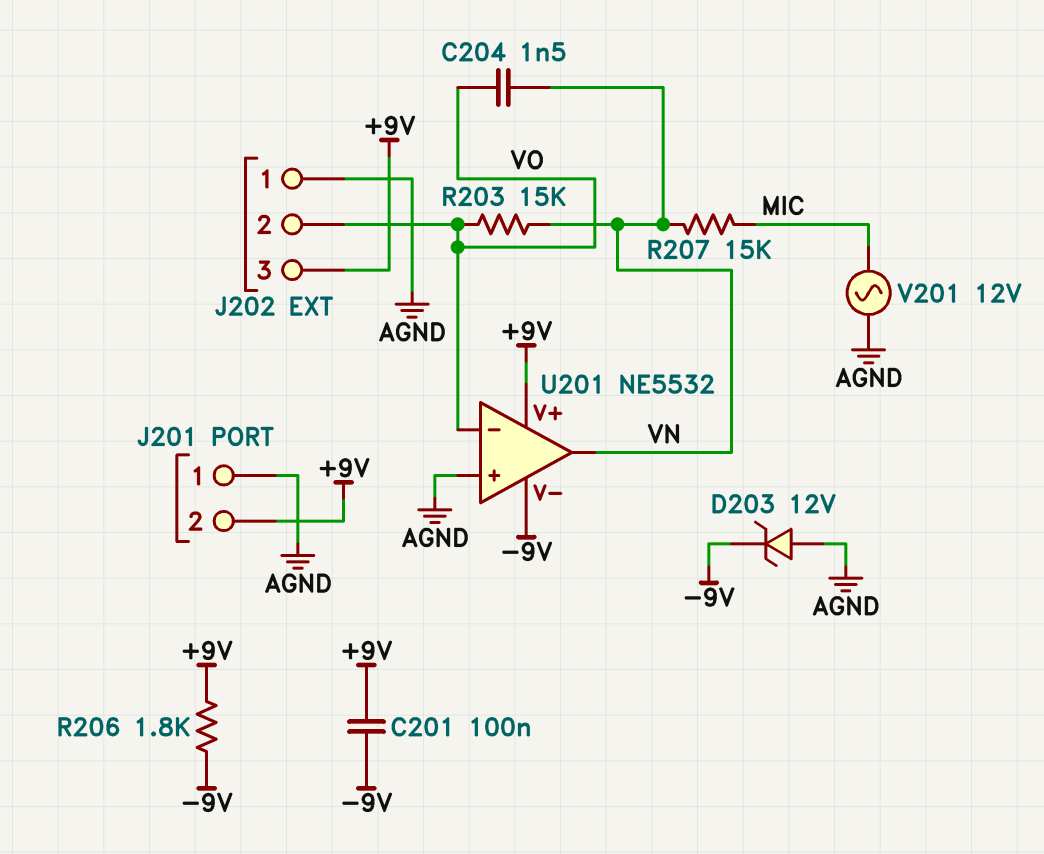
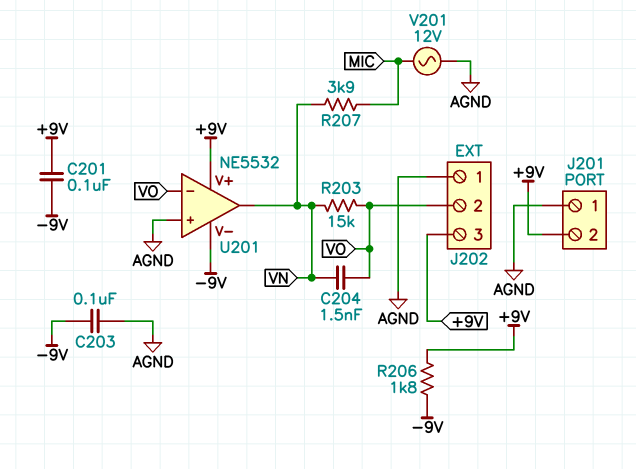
C203: none -> 100nF (-9V, AGND)
D203: zener 12V (A AGND, K -9V) -> none
R207: 15k (MIC, VN) -> 3.9k (MIC, VN)

